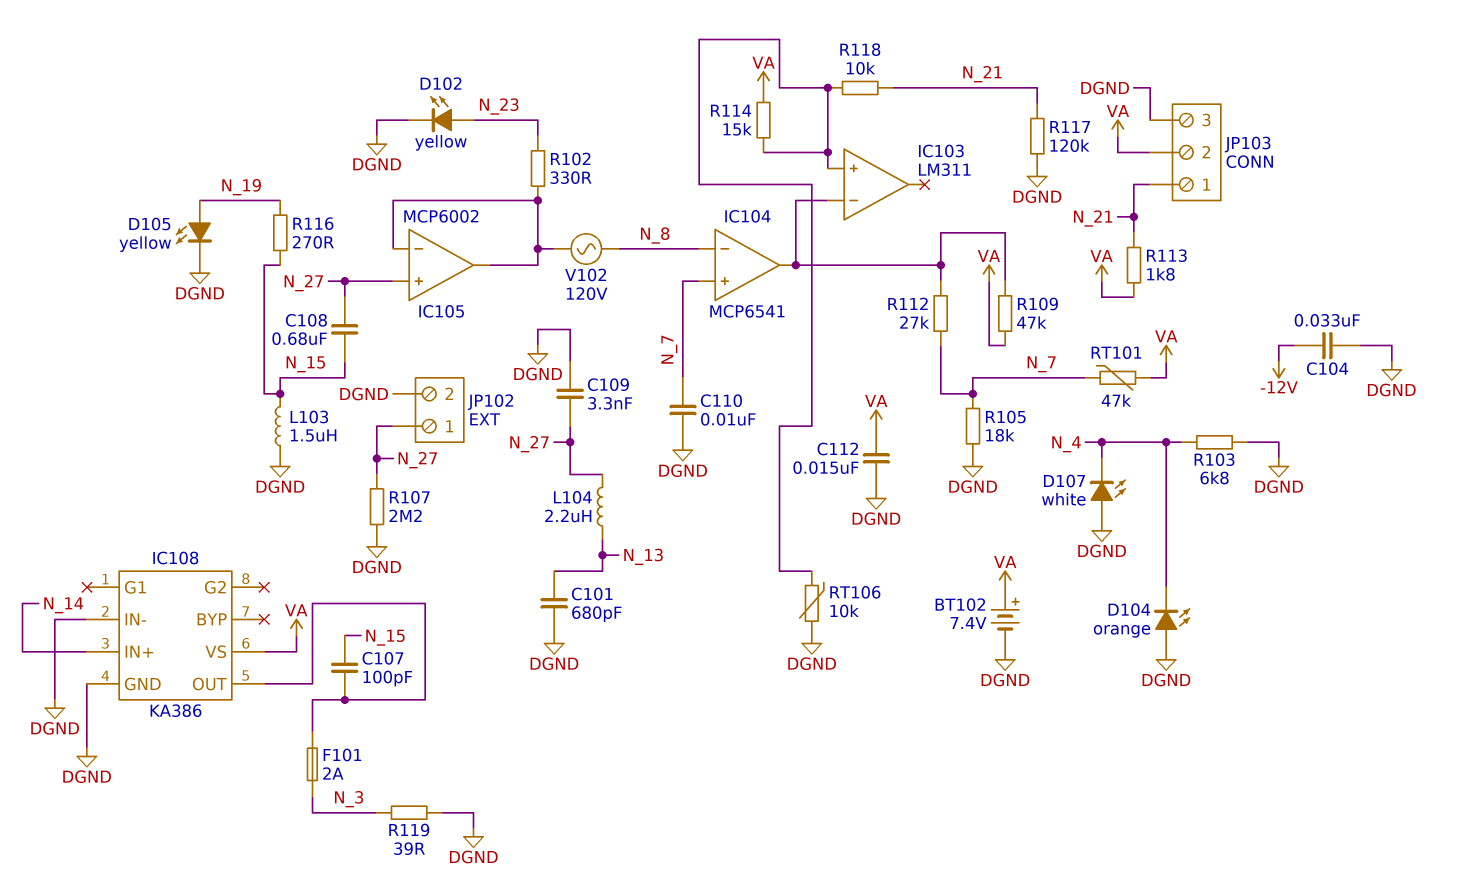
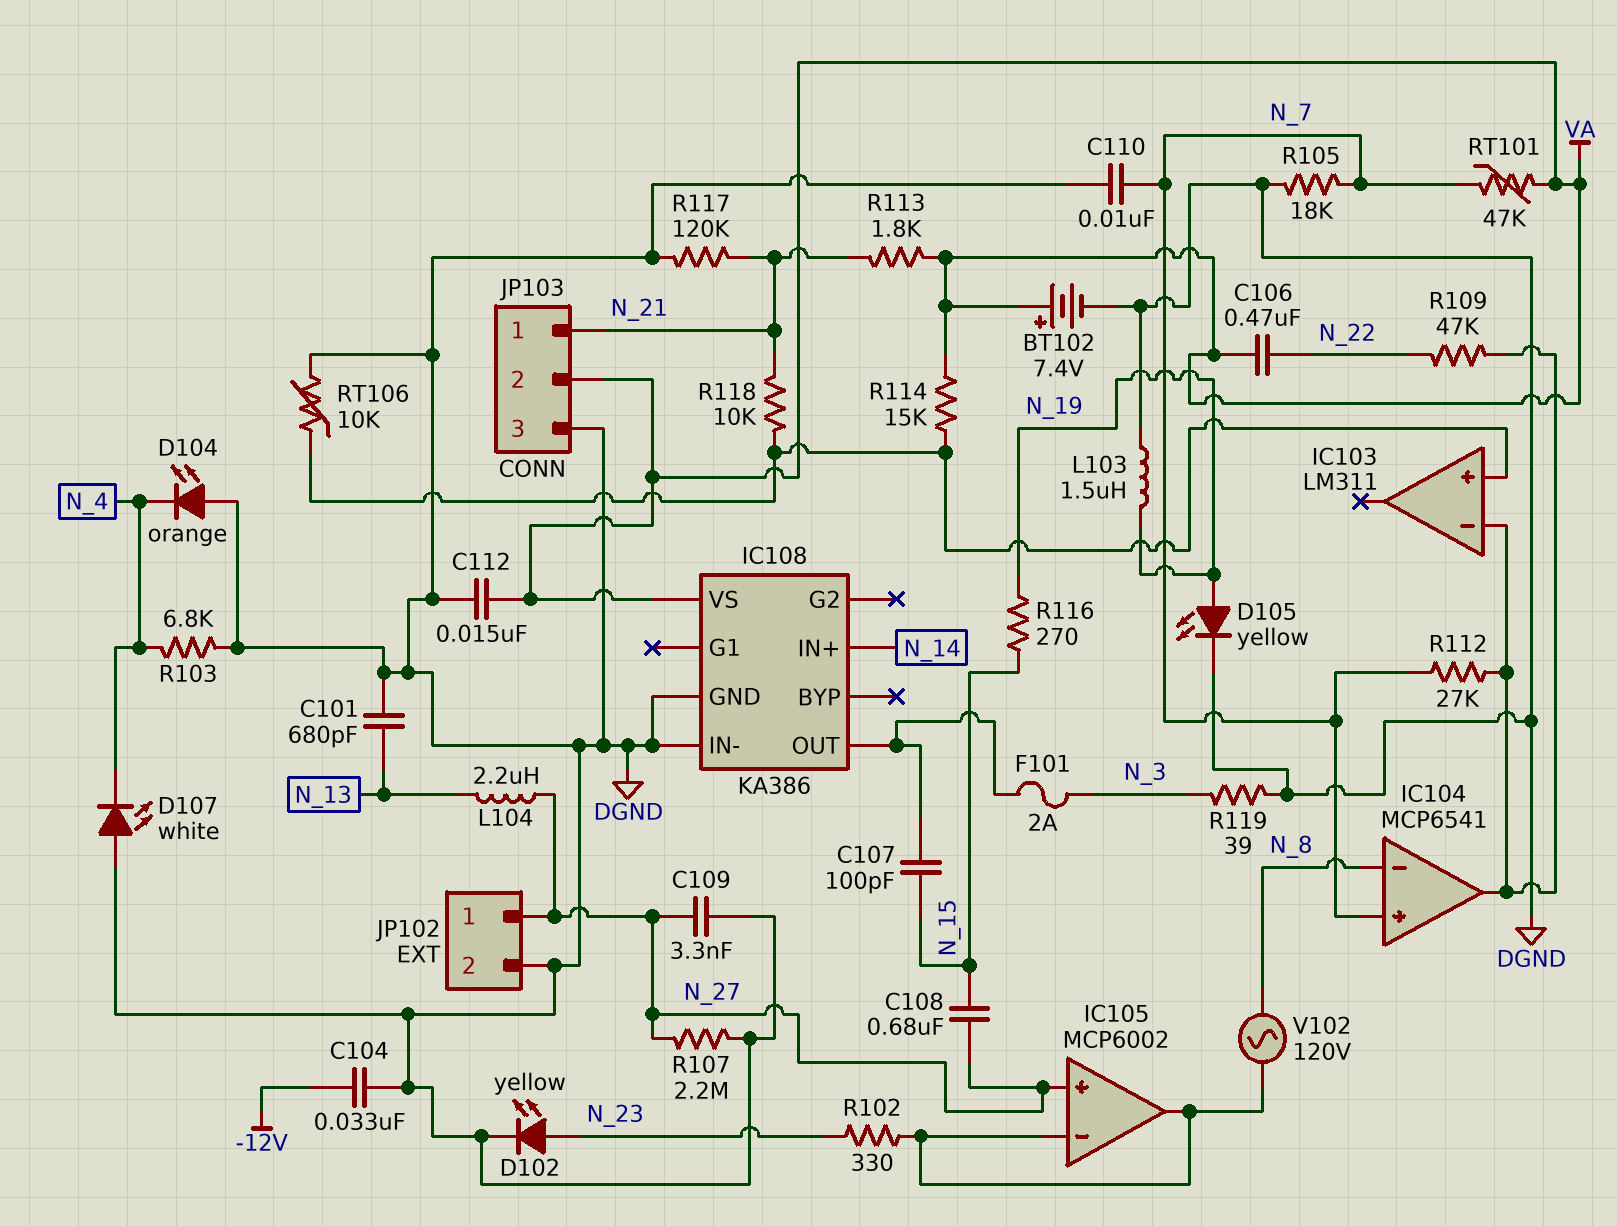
C106: none -> 470nF (N_22, VA)
L103: 1.5uH (DGND, N_15) -> 1.5uH (DGND, N_19)
R109: 47k (IC103/in-, VA) -> 47k (IC103/in-, N_22)

